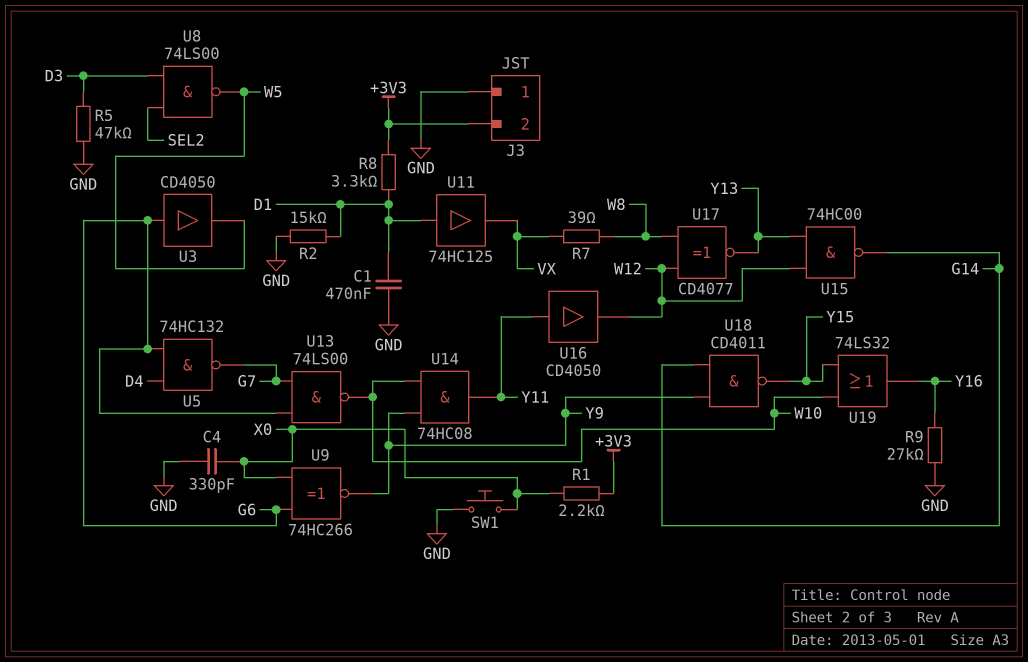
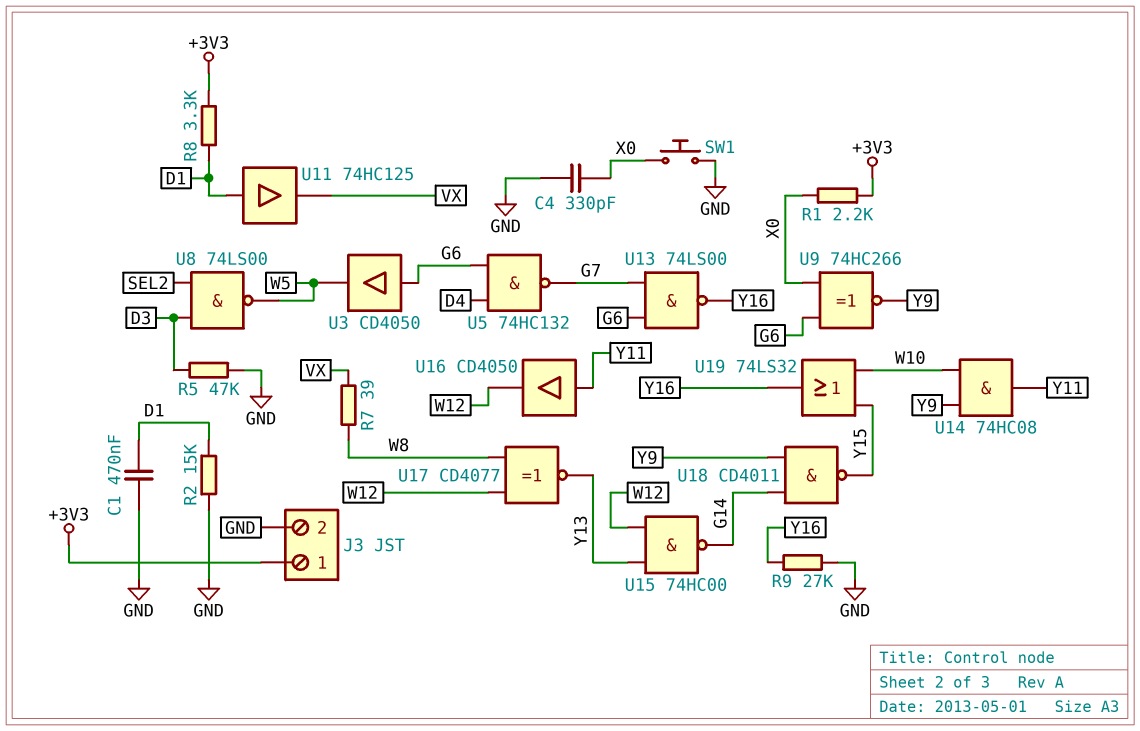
J3 pin 1: GND -> +3V3
J3 pin 2: +3V3 -> GND
U13: NAND 74LS00 (in G6, in G7, out W10) -> NAND 74LS00 (in G6, in G7, out Y16)

